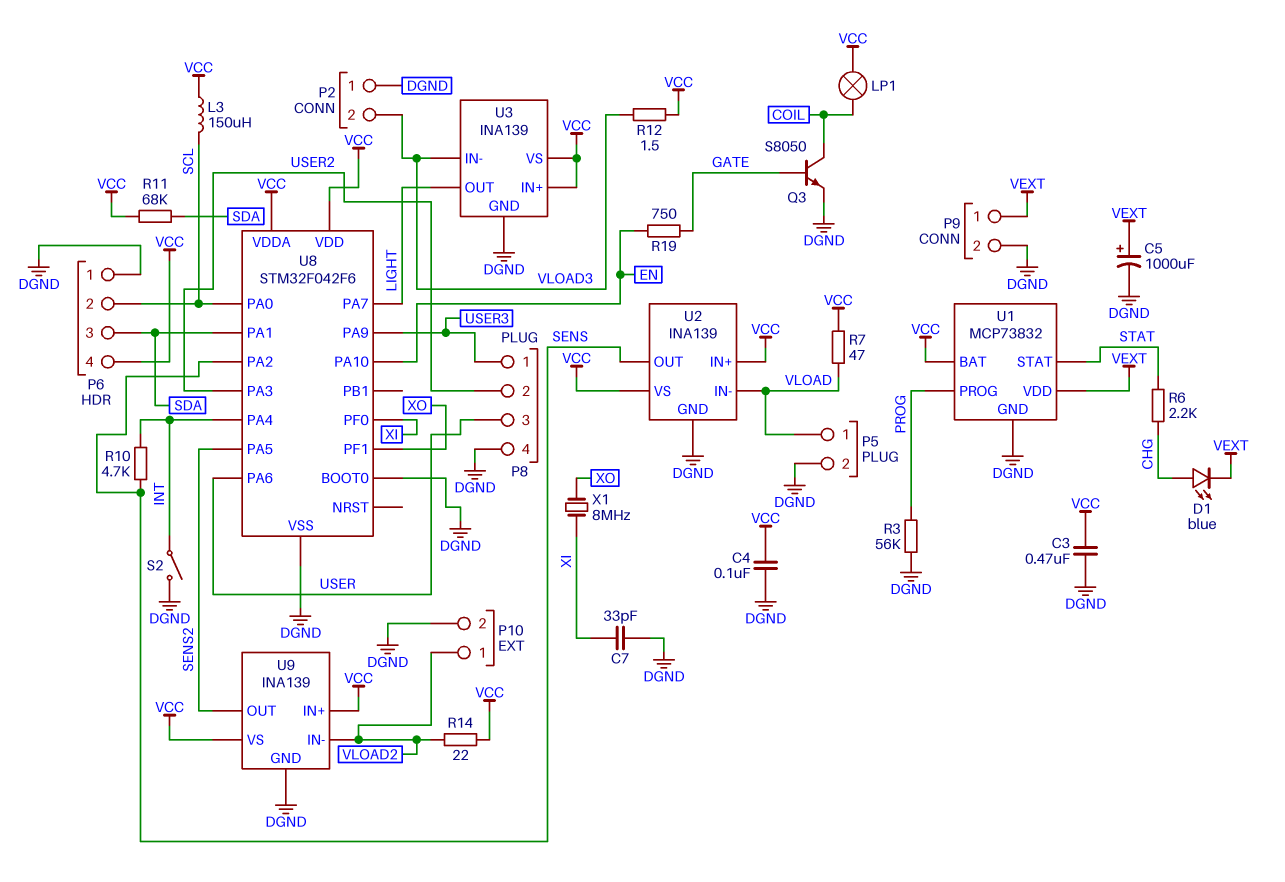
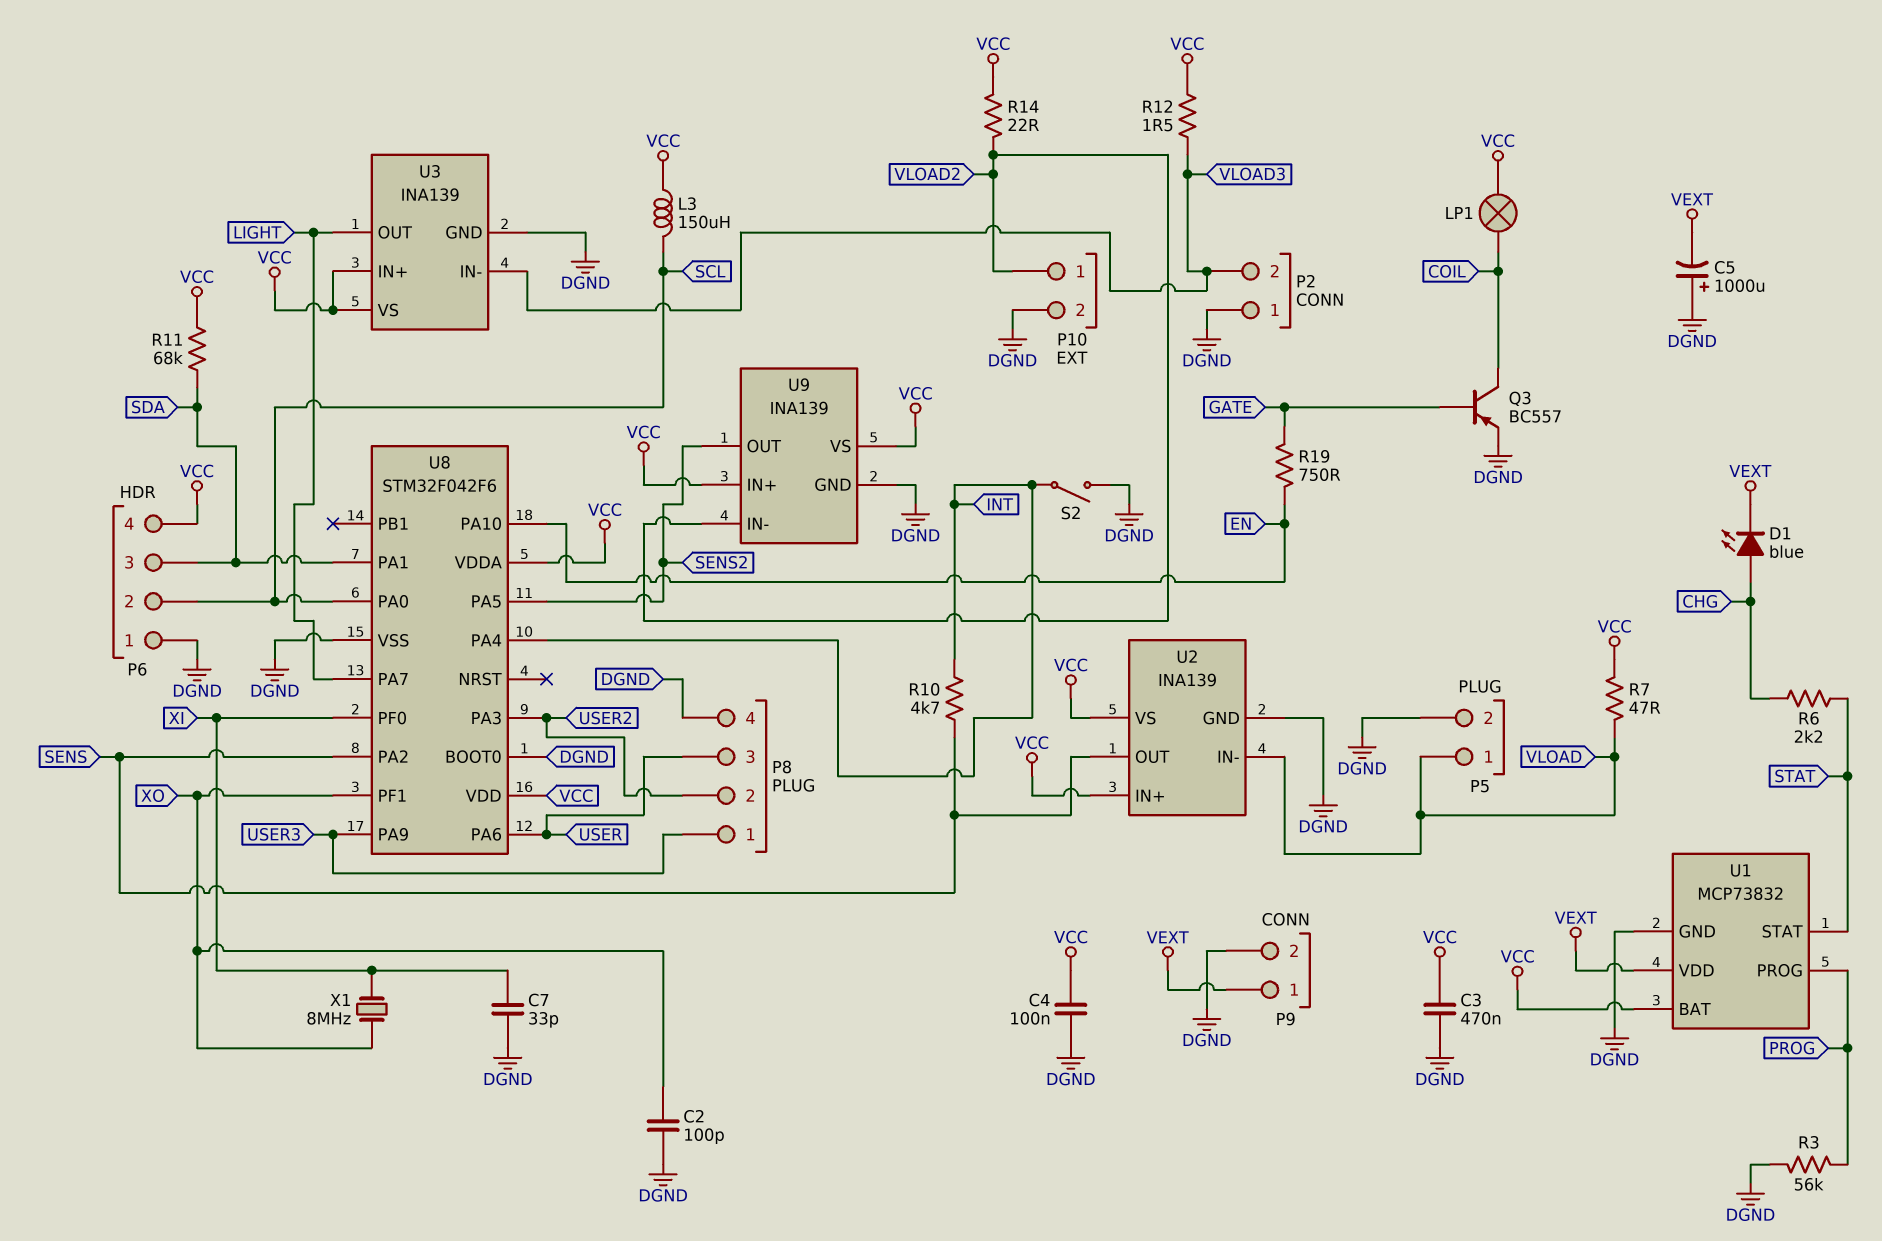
C2: none -> 100pF (DGND, XO)
C5: 1000uF (plus VEXT, minus DGND) -> 1000uF (plus DGND, minus VEXT)
Q3: NPN S8050 (B GATE, C COIL, E DGND) -> PNP BC557 (B GATE, C COIL, E DGND)

